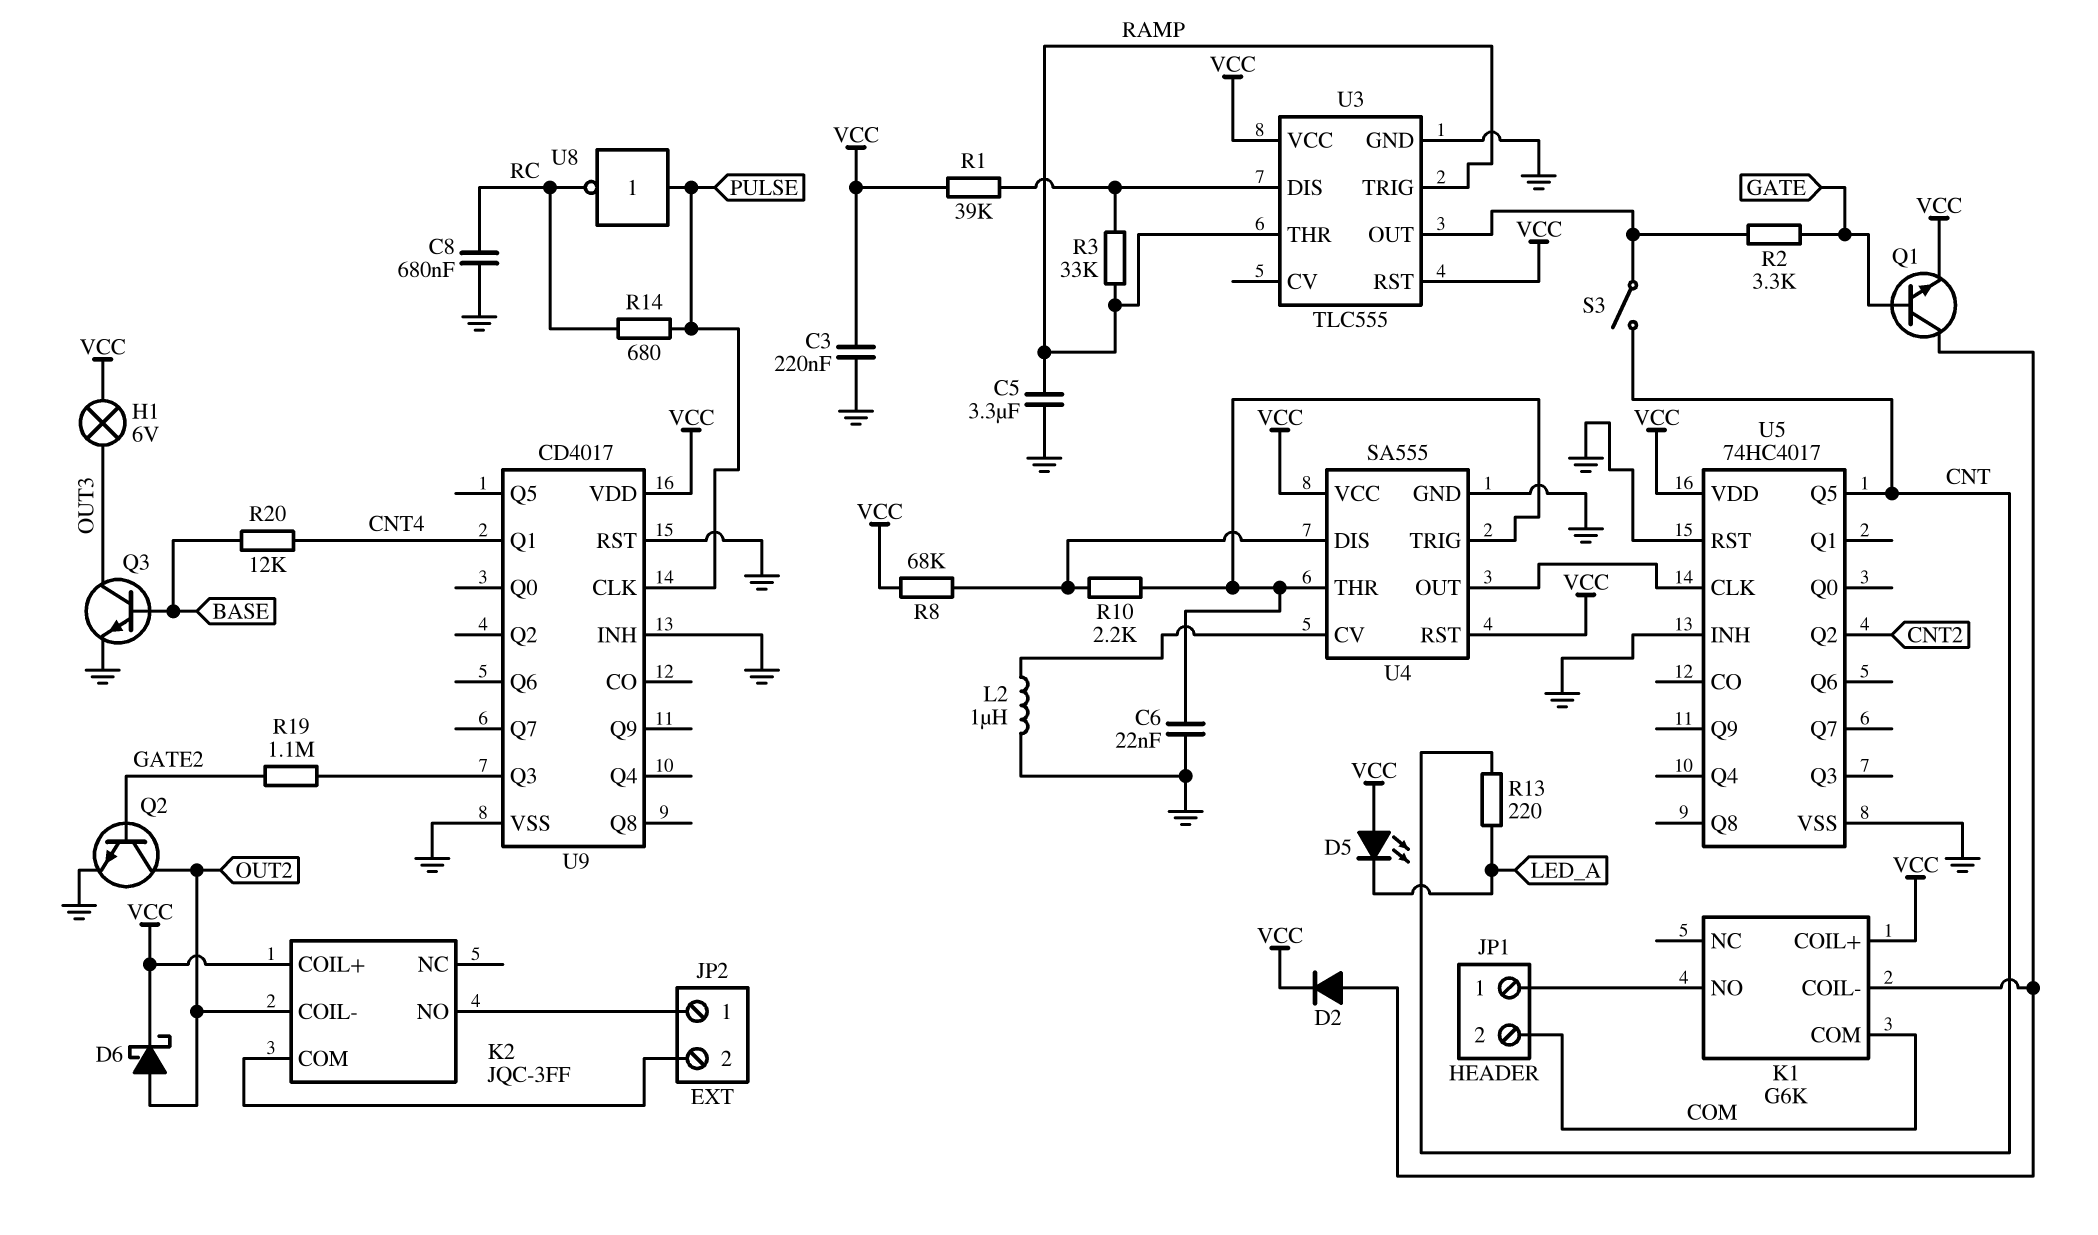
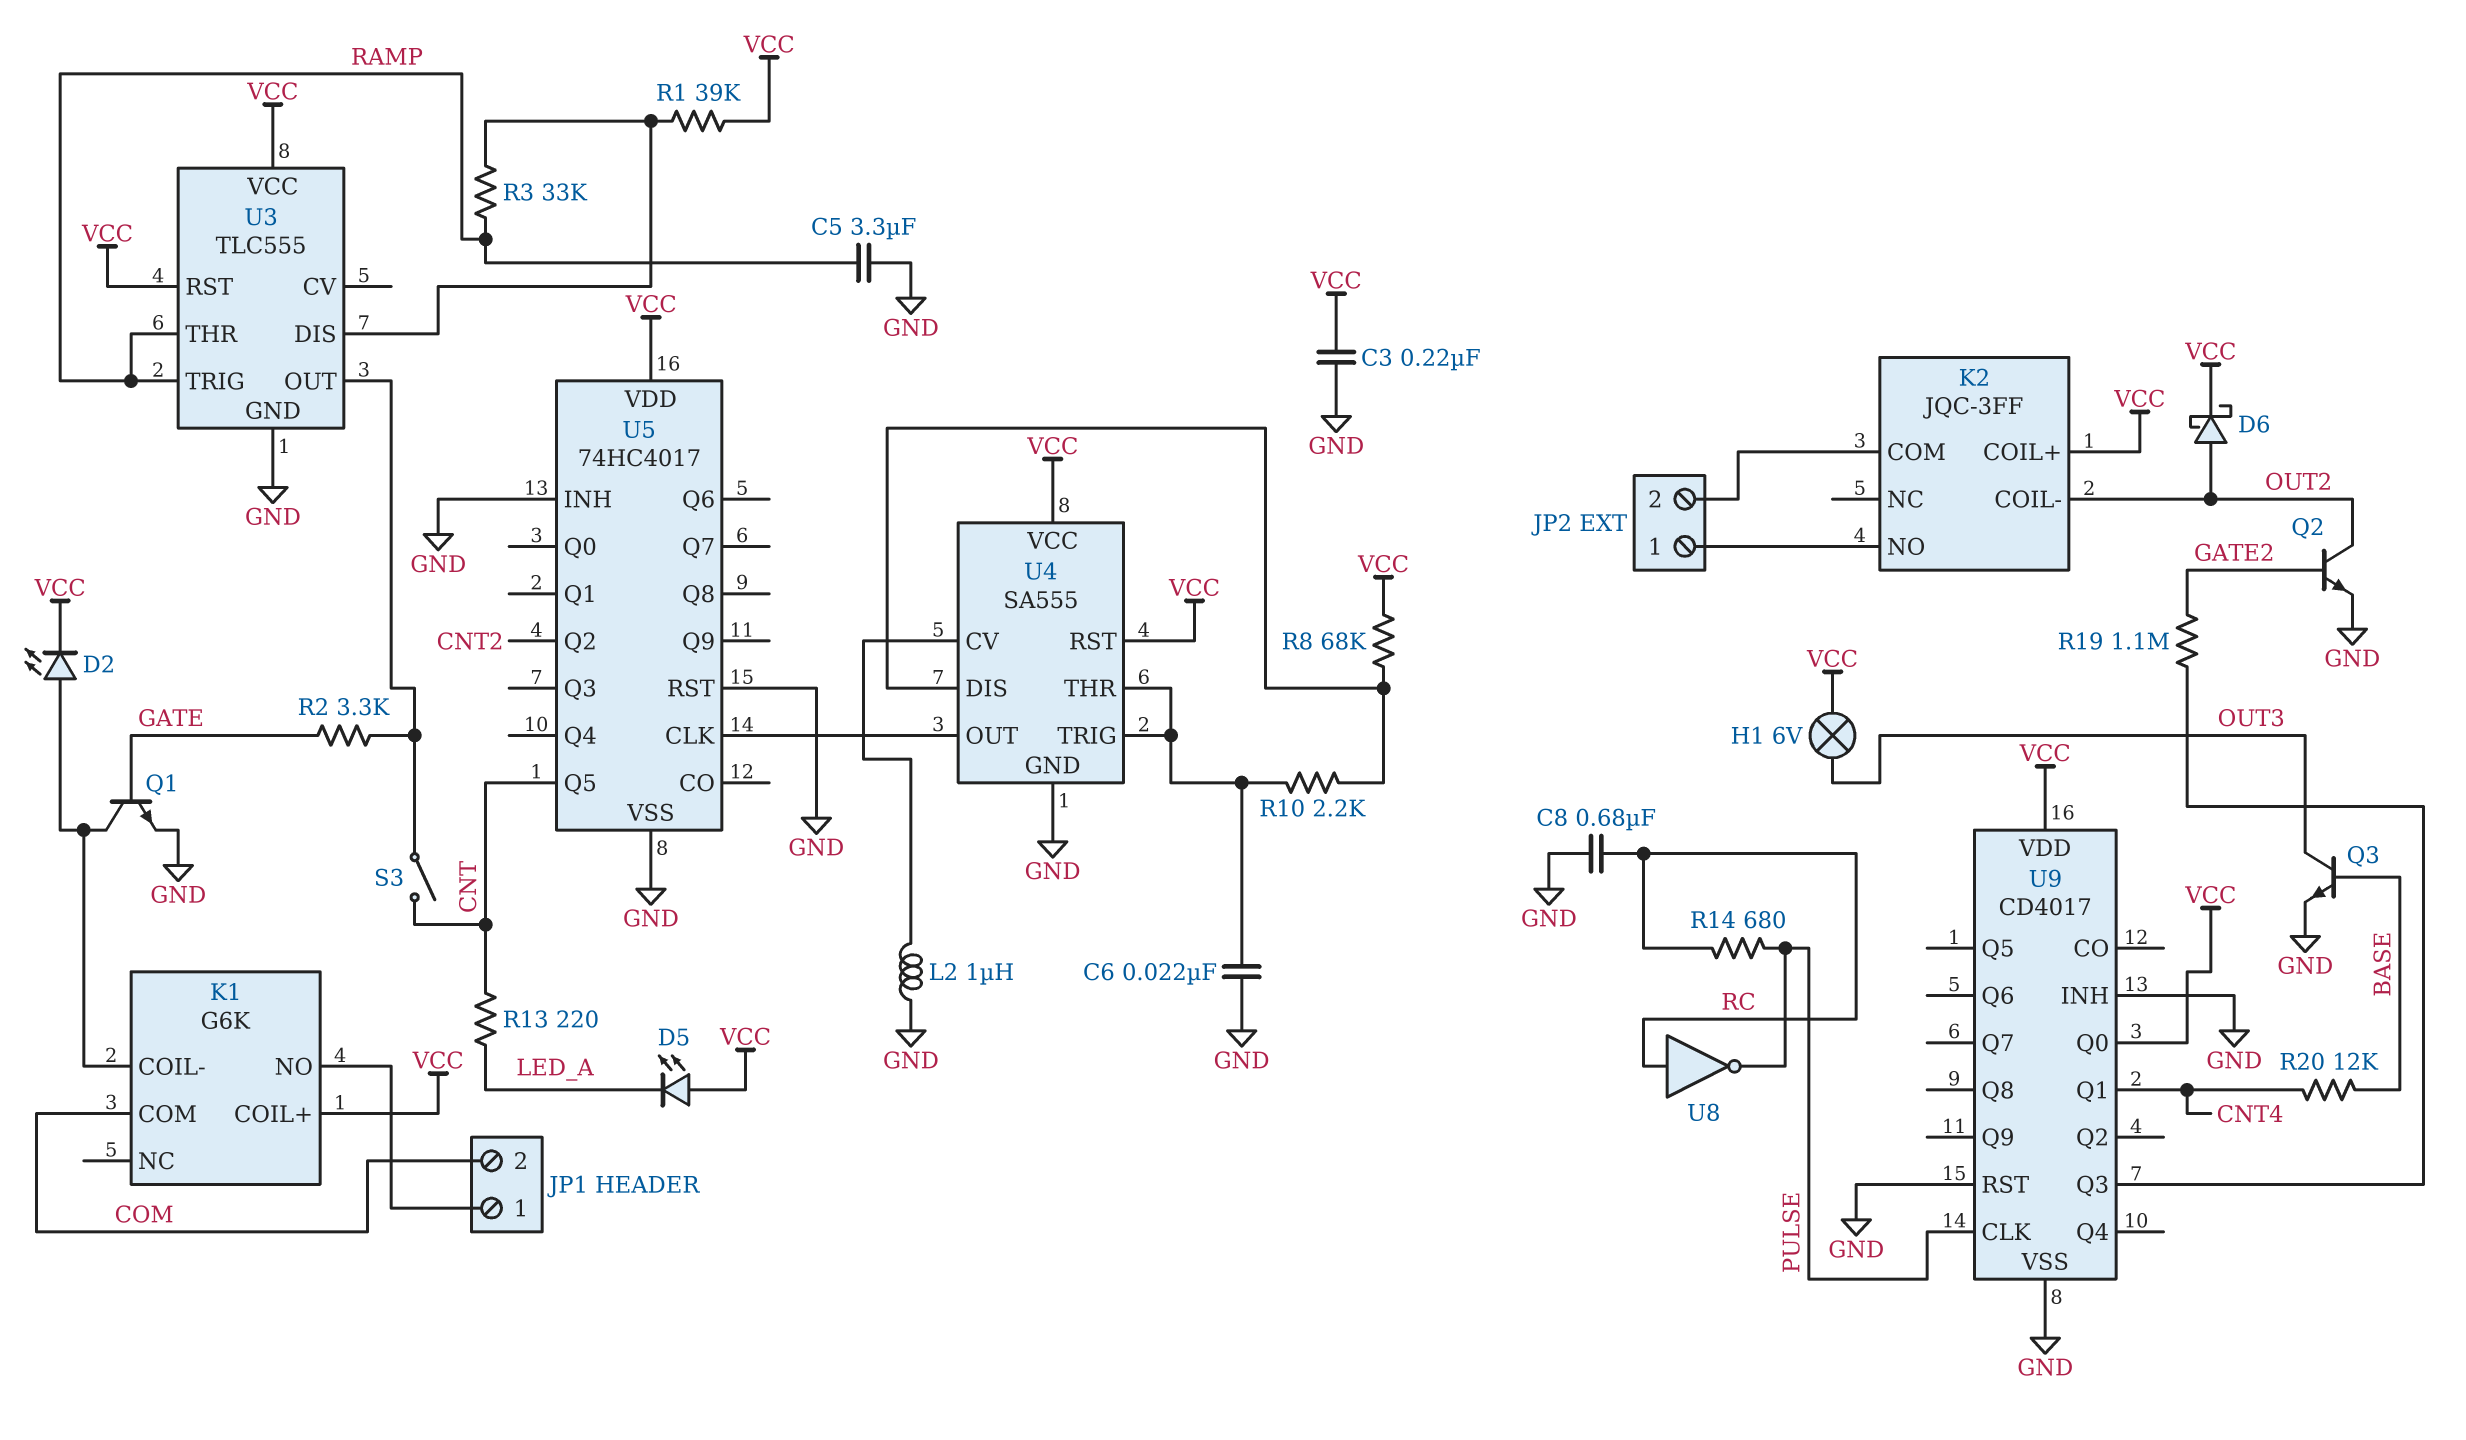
D2: diode (A K1/COIL-, K VCC) -> LED (A K1/COIL-, K VCC)
Q1: NPN (B GATE, C K1/COIL-, E VCC) -> NPN (B GATE, C K1/COIL-, E GND)
U8: NOT (in PULSE, out RC) -> NOT (in RC, out PULSE)
U9 pin Q0: none -> VCC

